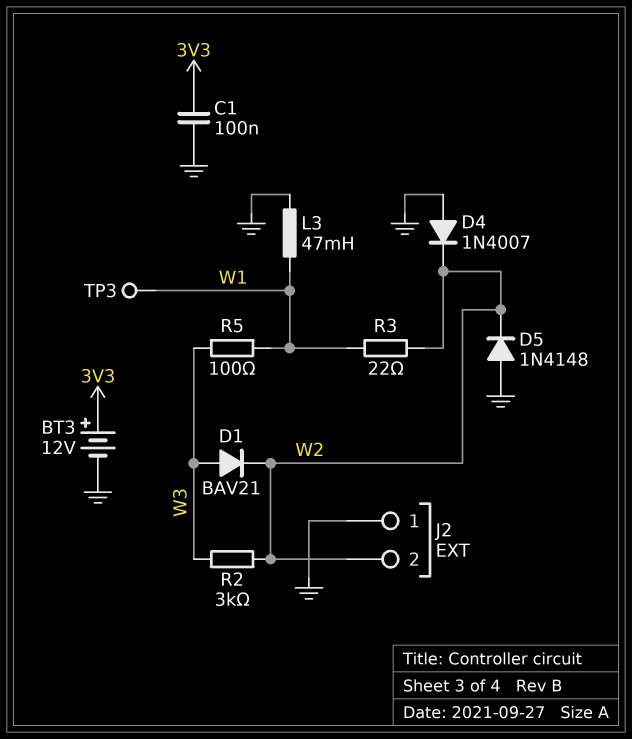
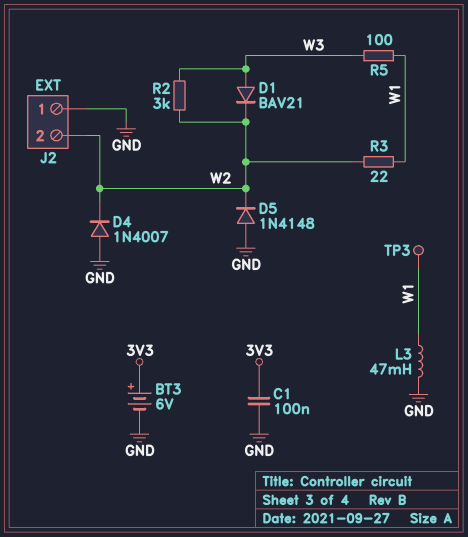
BT3: 12V (plus 3V3, minus GND) -> 6V (plus 3V3, minus GND)

